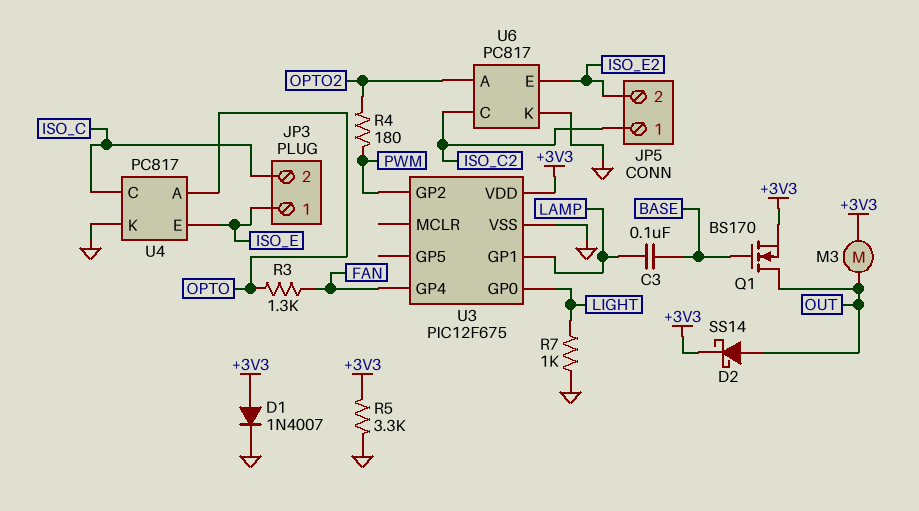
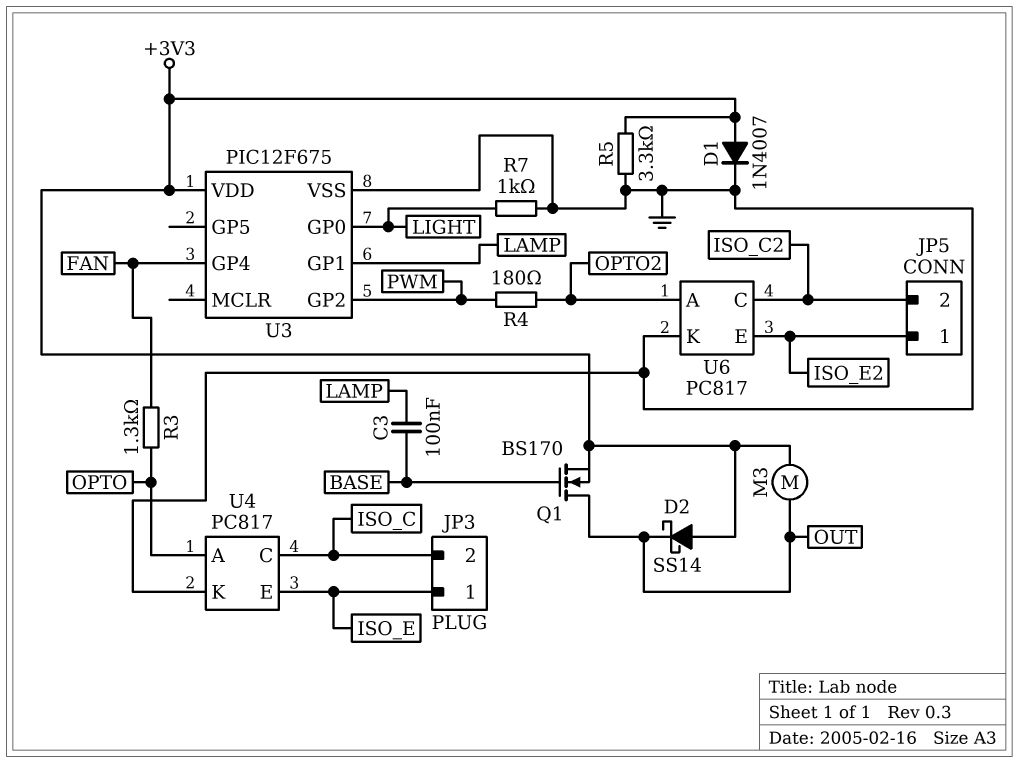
D2: schottky SS14 (A OUT, K +3V3) -> schottky SS14 (A +3V3, K OUT)
JP5 pin 1: ISO_C2 -> ISO_E2
JP5 pin 2: ISO_E2 -> ISO_C2

